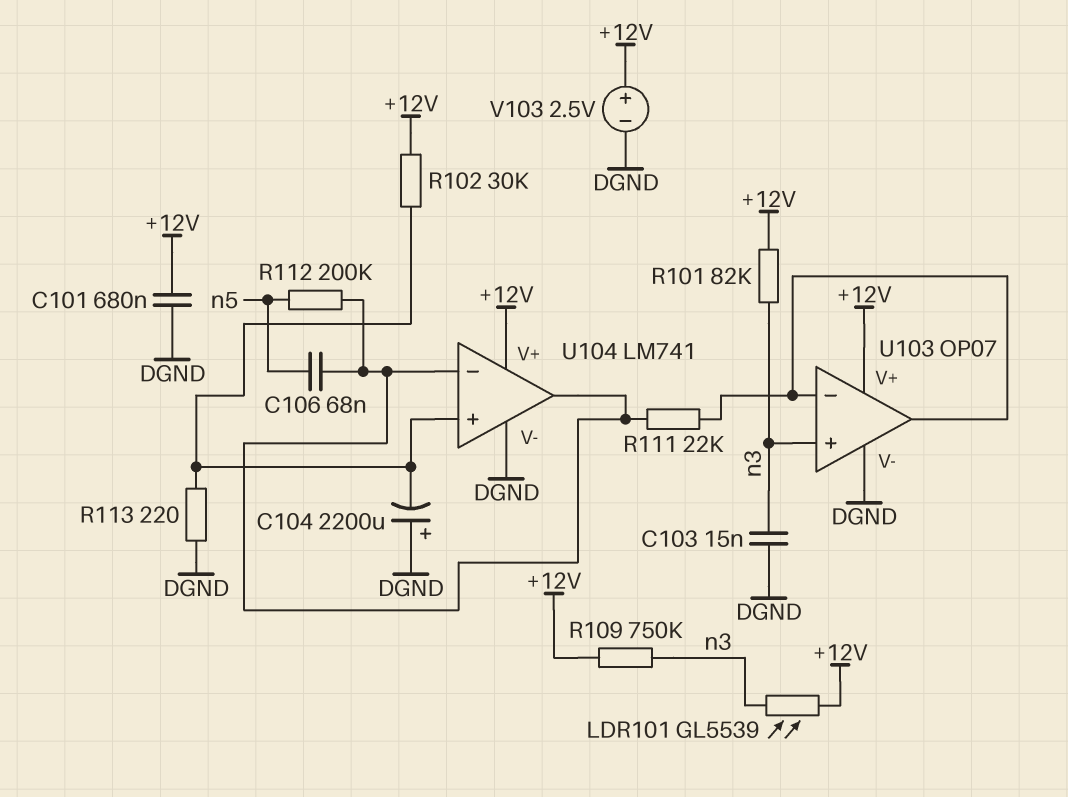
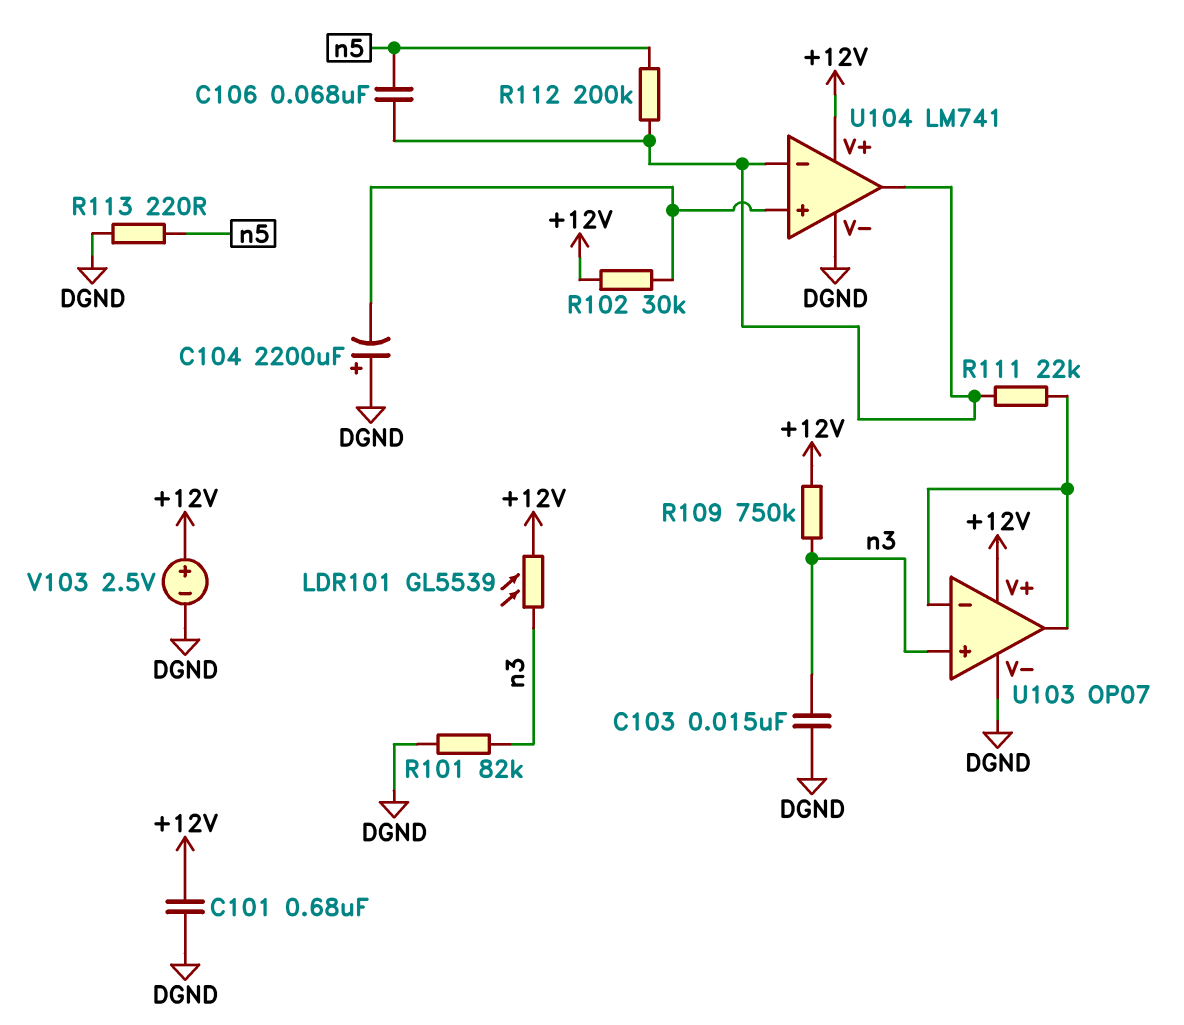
R101: 82k (+12V, n3) -> 82k (DGND, n3)
R113: 220 (DGND, U104/in+) -> 220 (DGND, n5)

